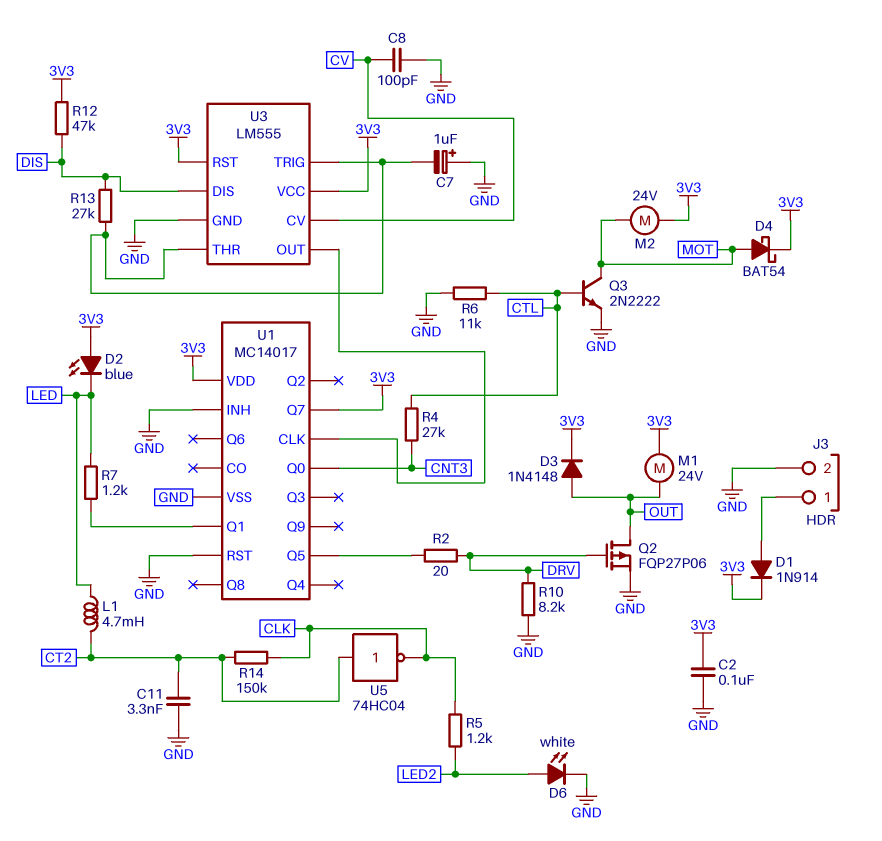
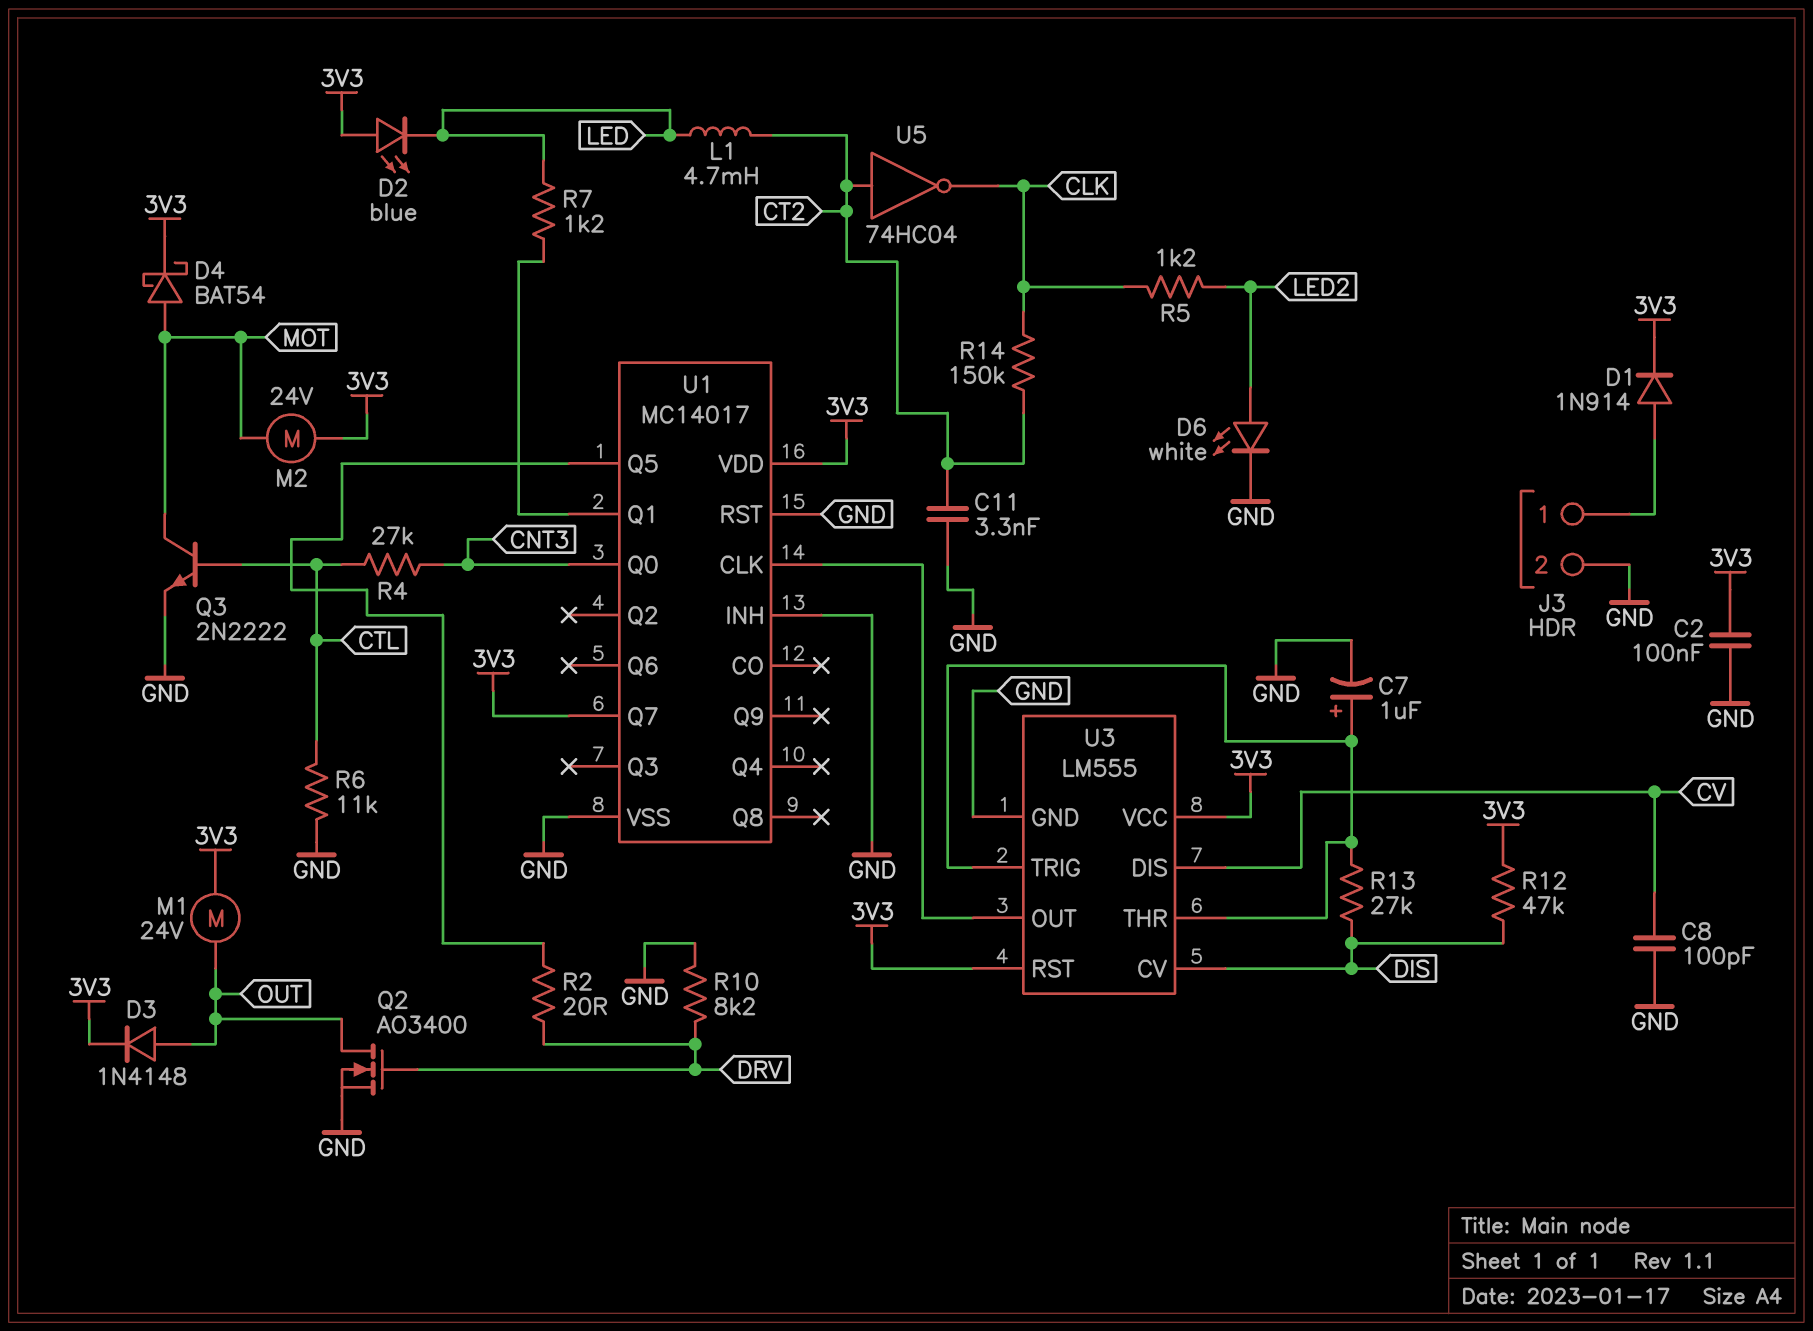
C7: 1uF (plus GND, minus U3/THR) -> 1uF (plus U3/THR, minus GND)
Q2: PMOS FQP27P06 (G DRV, D OUT, S GND) -> NMOS AO3400 (G DRV, D OUT, S GND)
U3 pin CV: CV -> DIS
U3 pin DIS: DIS -> CV

